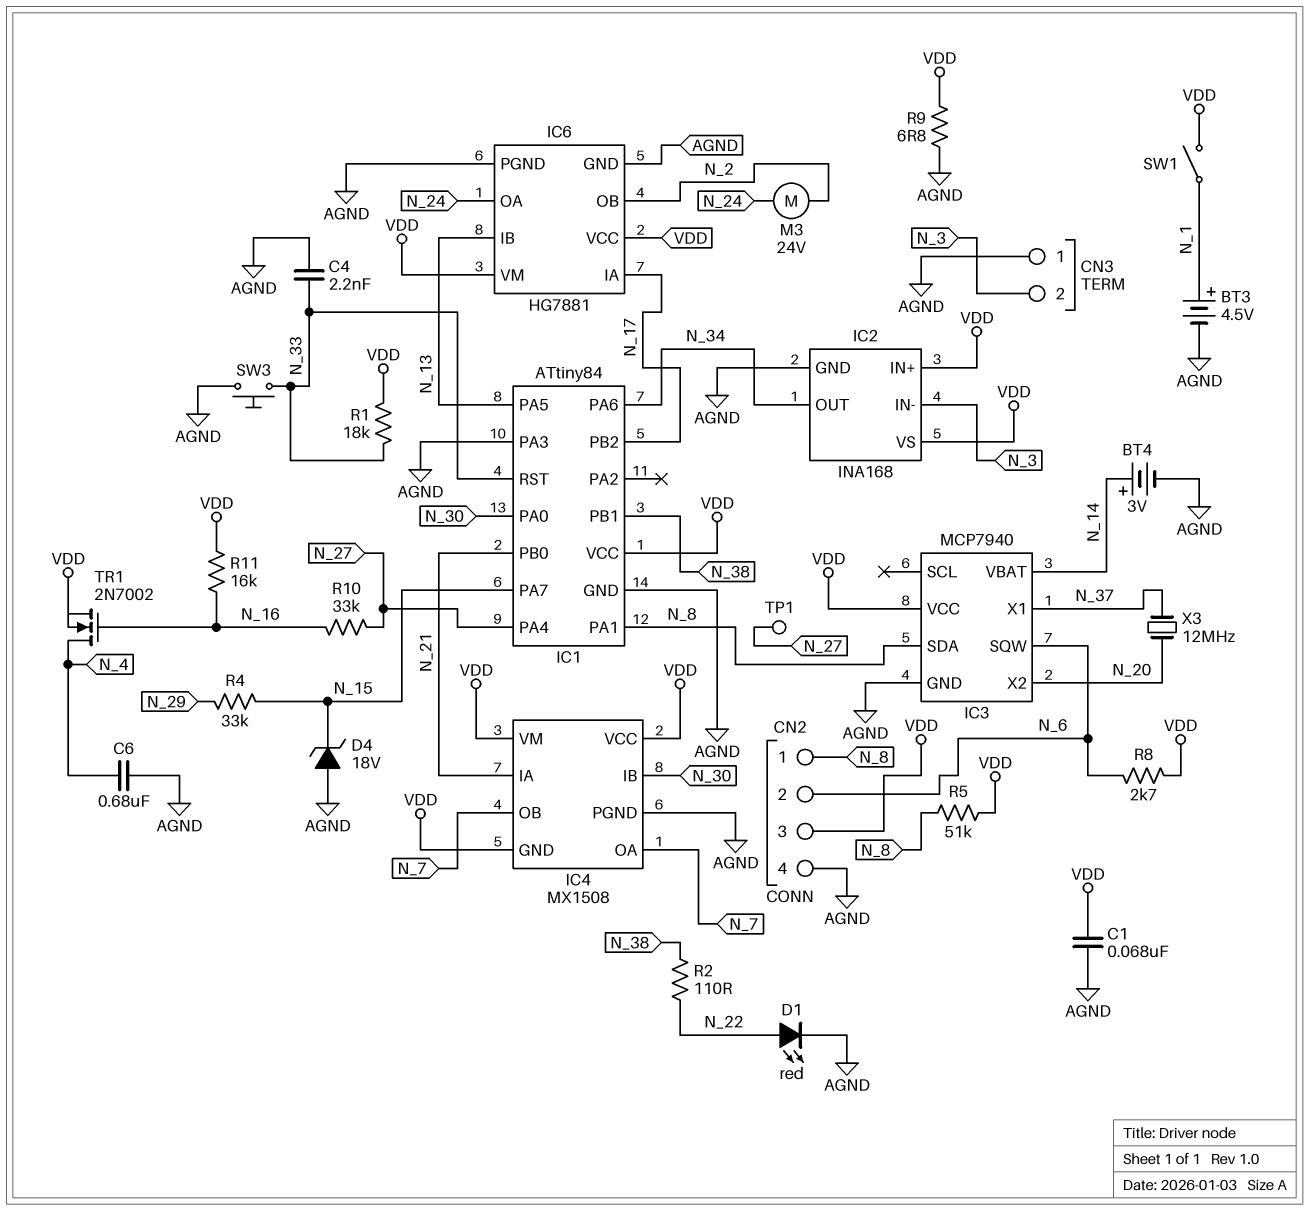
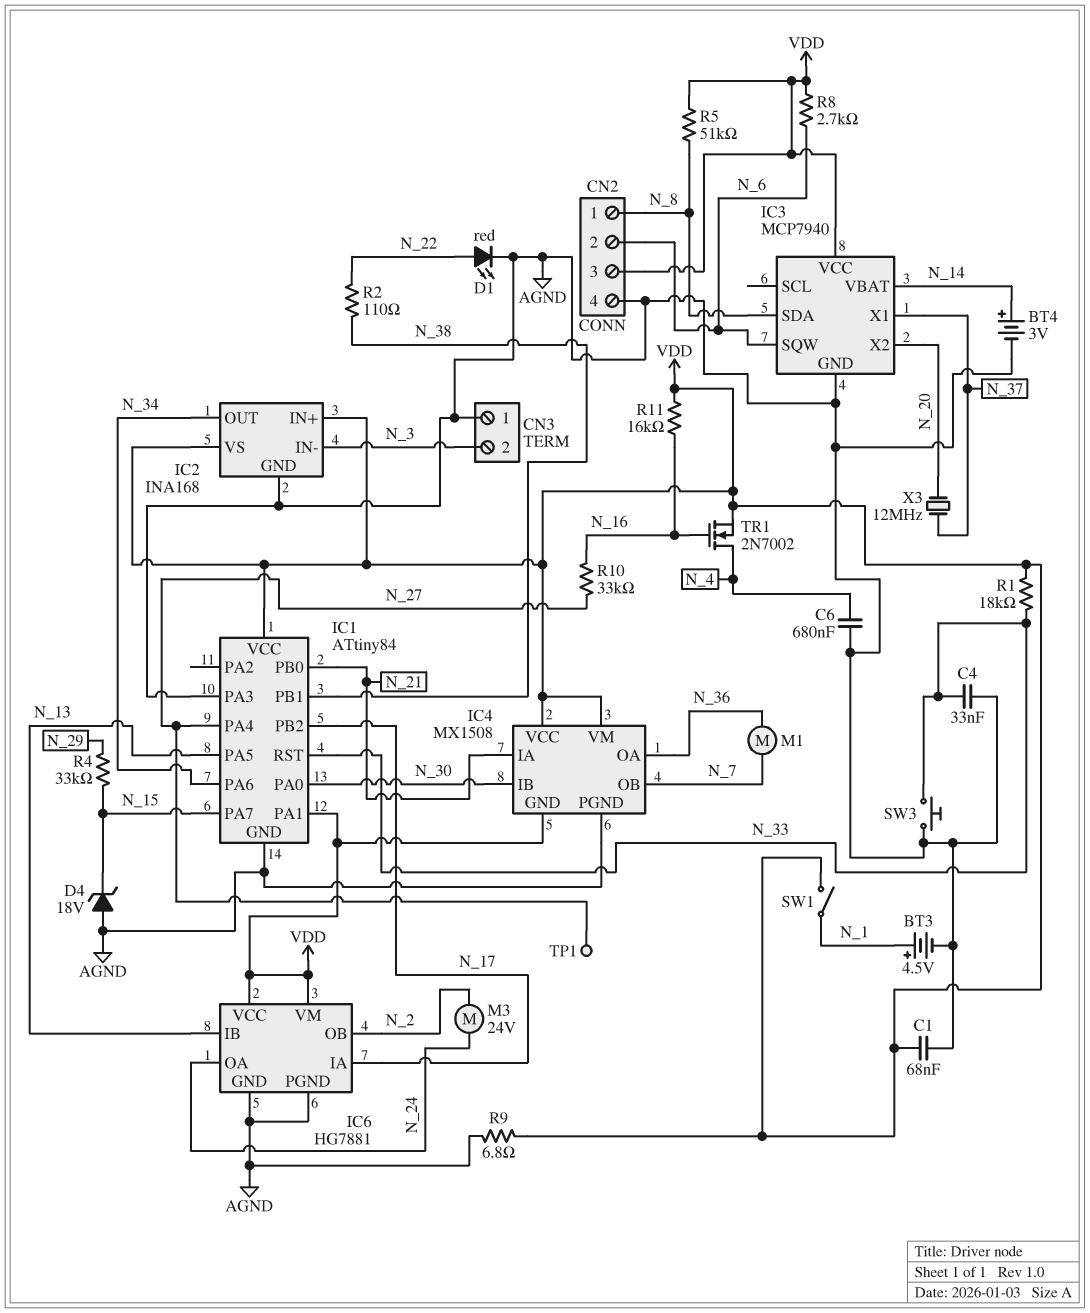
C4: 2.2nF (AGND, N_33) -> 33nF (AGND, N_33)
IC1 pin PA1: N_8 -> VDD
IC4 pin OA: N_7 -> N_36
M1: none -> motor (N_7, N_36)

